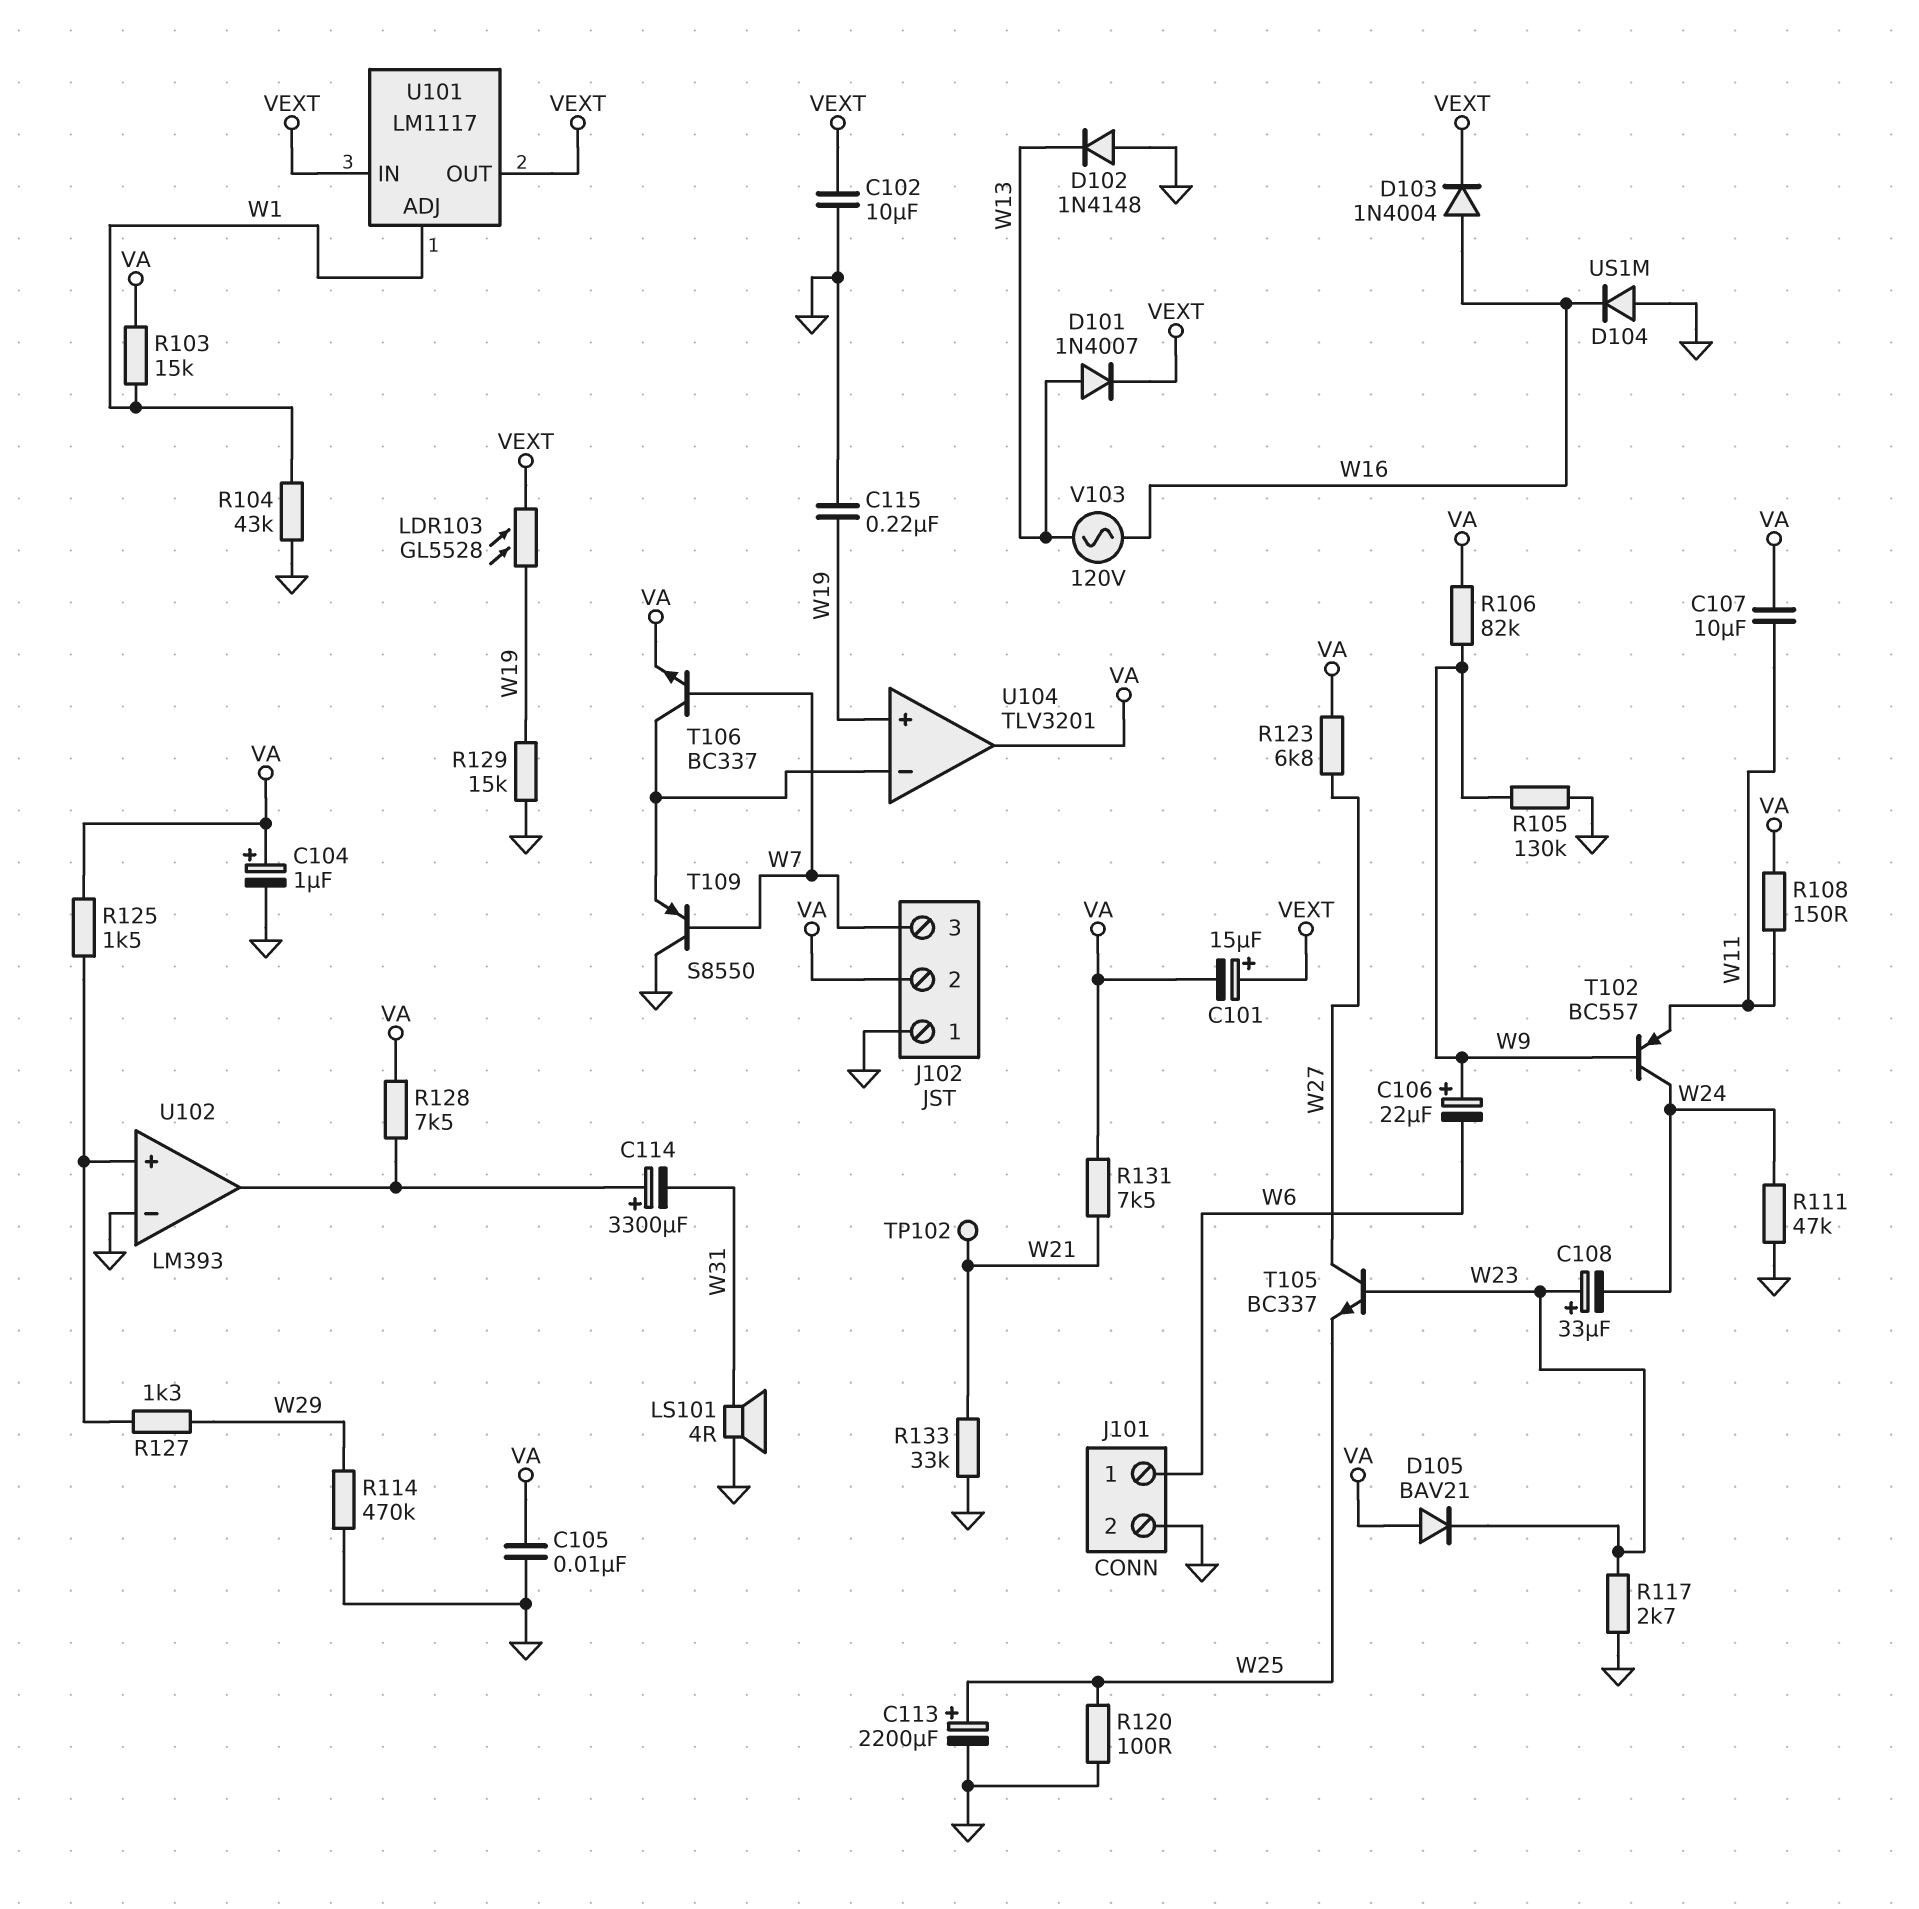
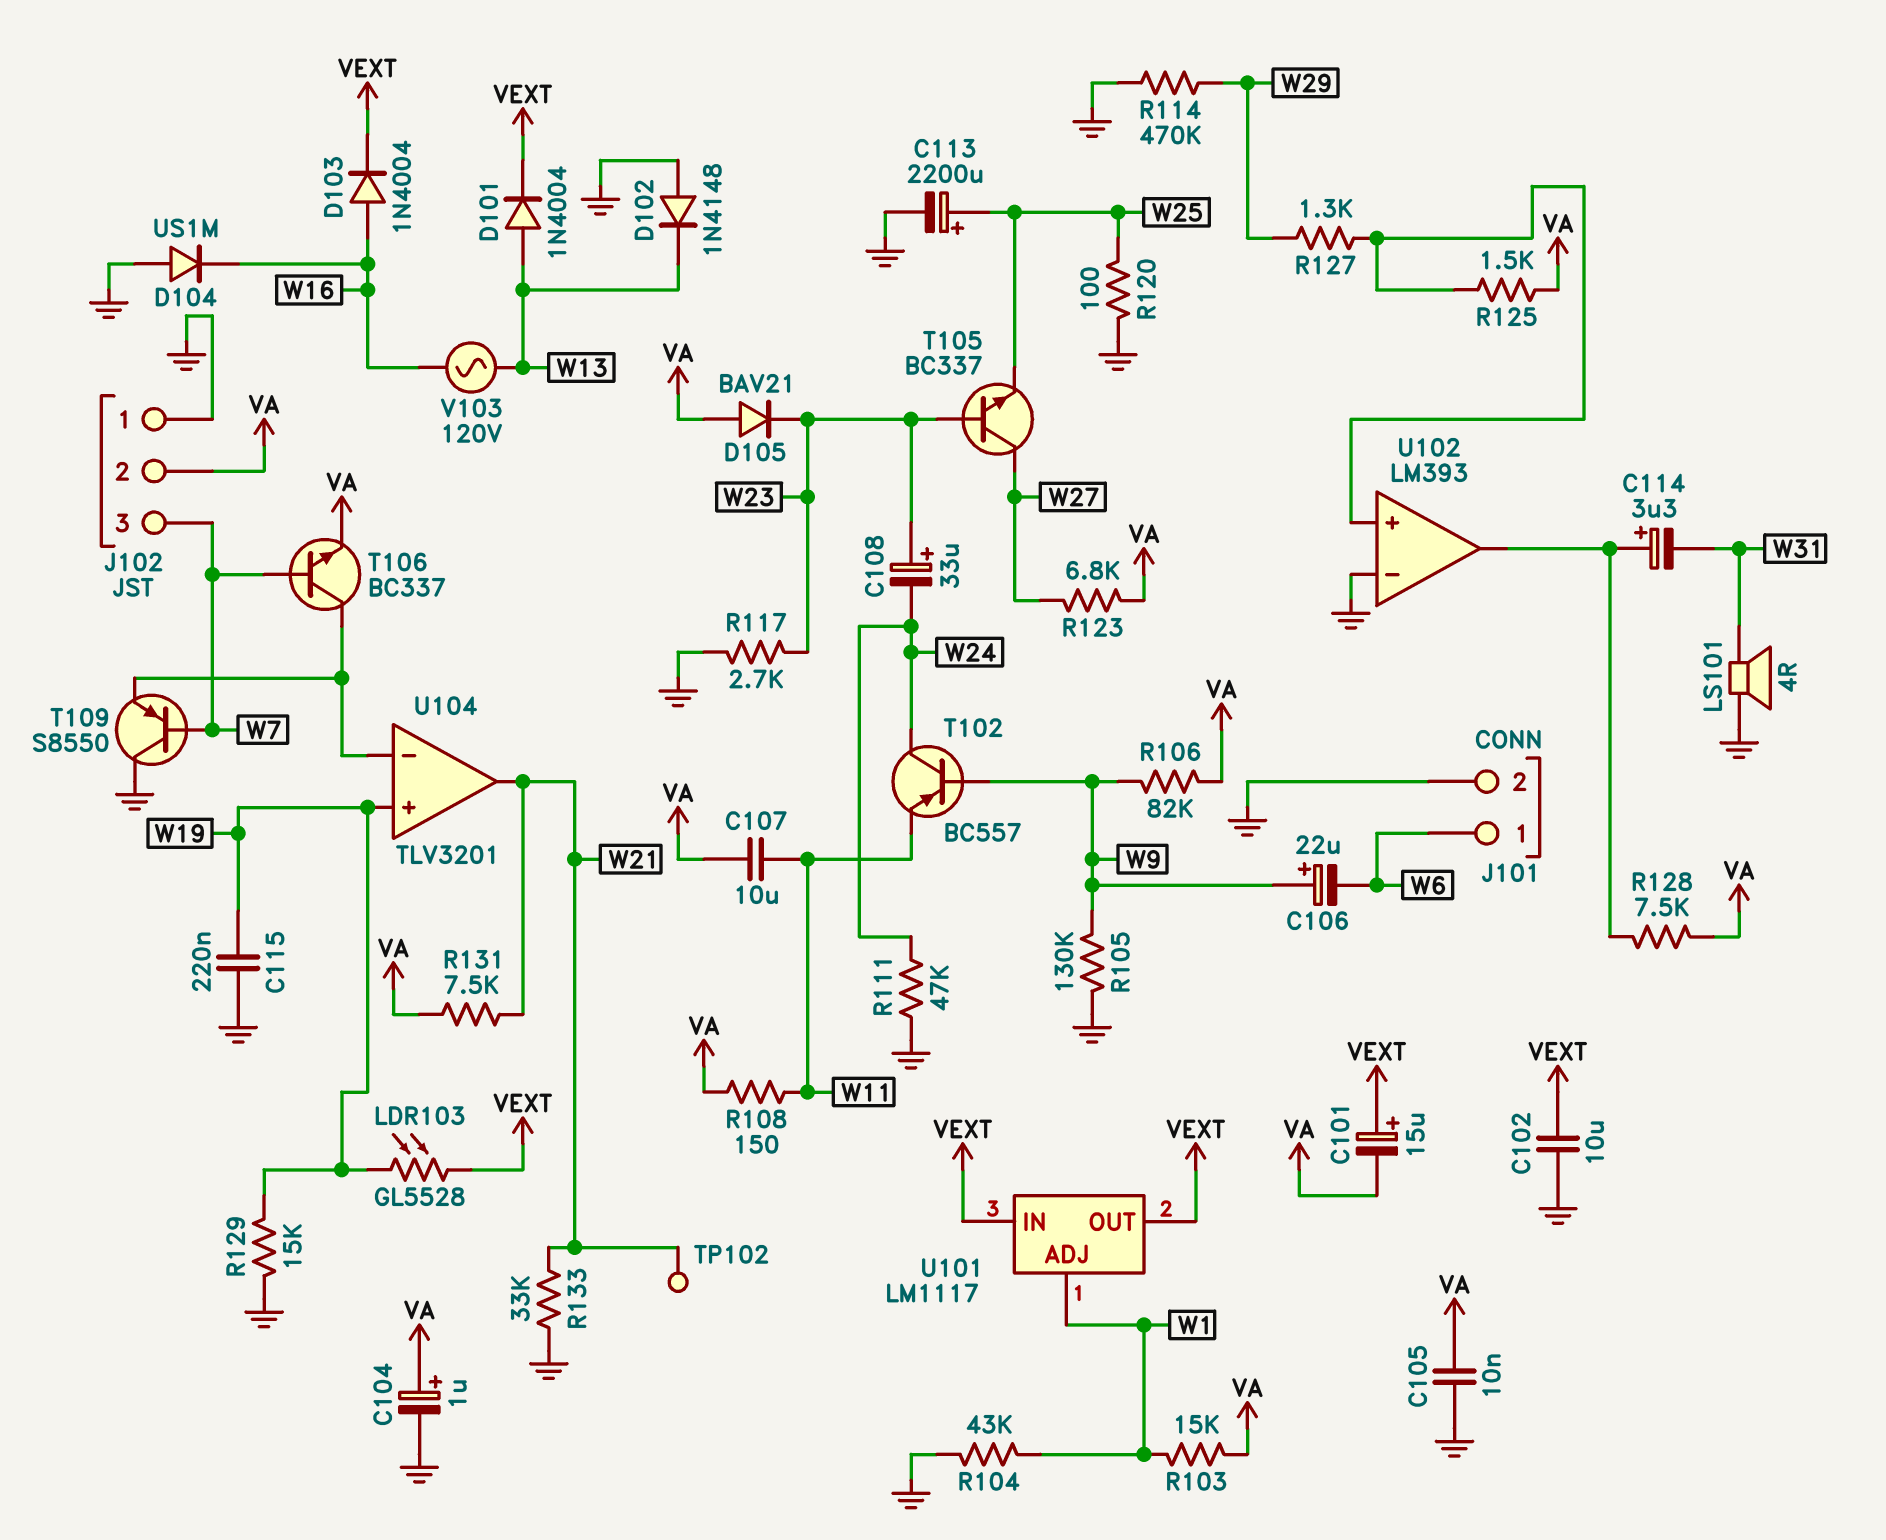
C114: 3300uF (plus U102/out, minus W31) -> 3.3uF (plus U102/out, minus W31)
D101: diode 1N4007 (A W13, K VEXT) -> diode 1N4004 (A W13, K VEXT)
U104 pin out: VA -> W21

